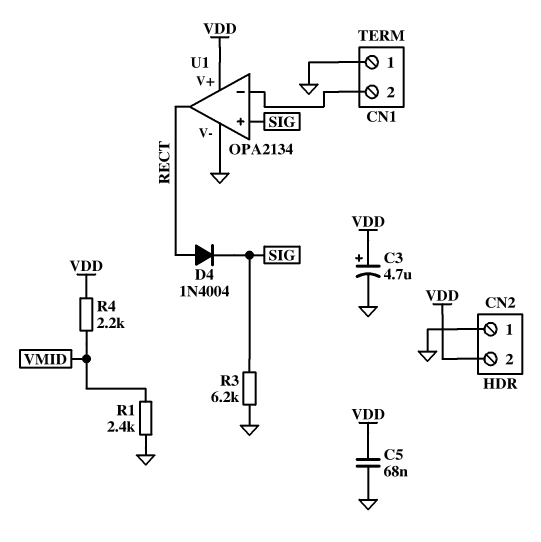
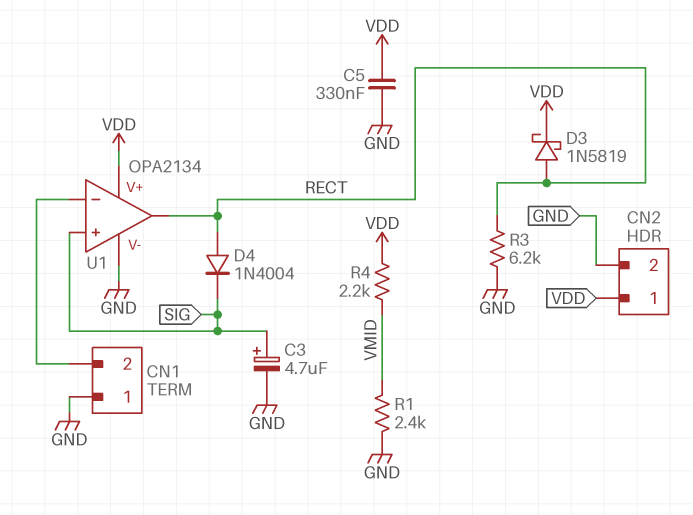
C3: 4.7uF (plus VDD, minus GND) -> 4.7uF (plus SIG, minus GND)
C5: 68nF (GND, VDD) -> 330nF (GND, VDD)
CN2 pin 1: GND -> VDD
CN2 pin 2: VDD -> GND
D3: none -> schottky 1N5819 (A RECT, K VDD)
R3: 6.2k (GND, SIG) -> 6.2k (GND, RECT)

